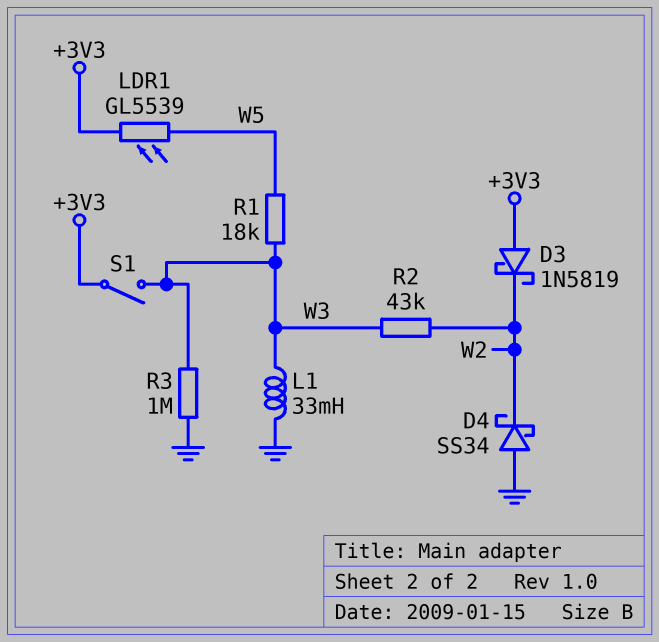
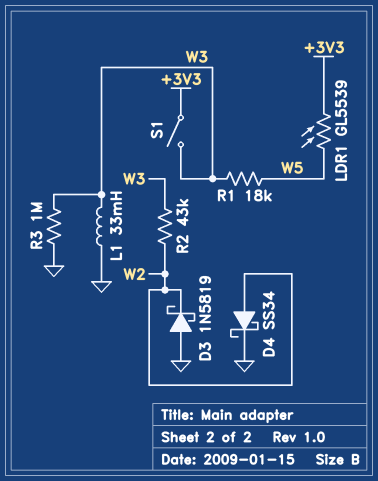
D3: schottky 1N5819 (A +3V3, K W2) -> schottky 1N5819 (A GND, K W2)
D4: schottky SS34 (A GND, K W2) -> schottky SS34 (A W2, K GND)

